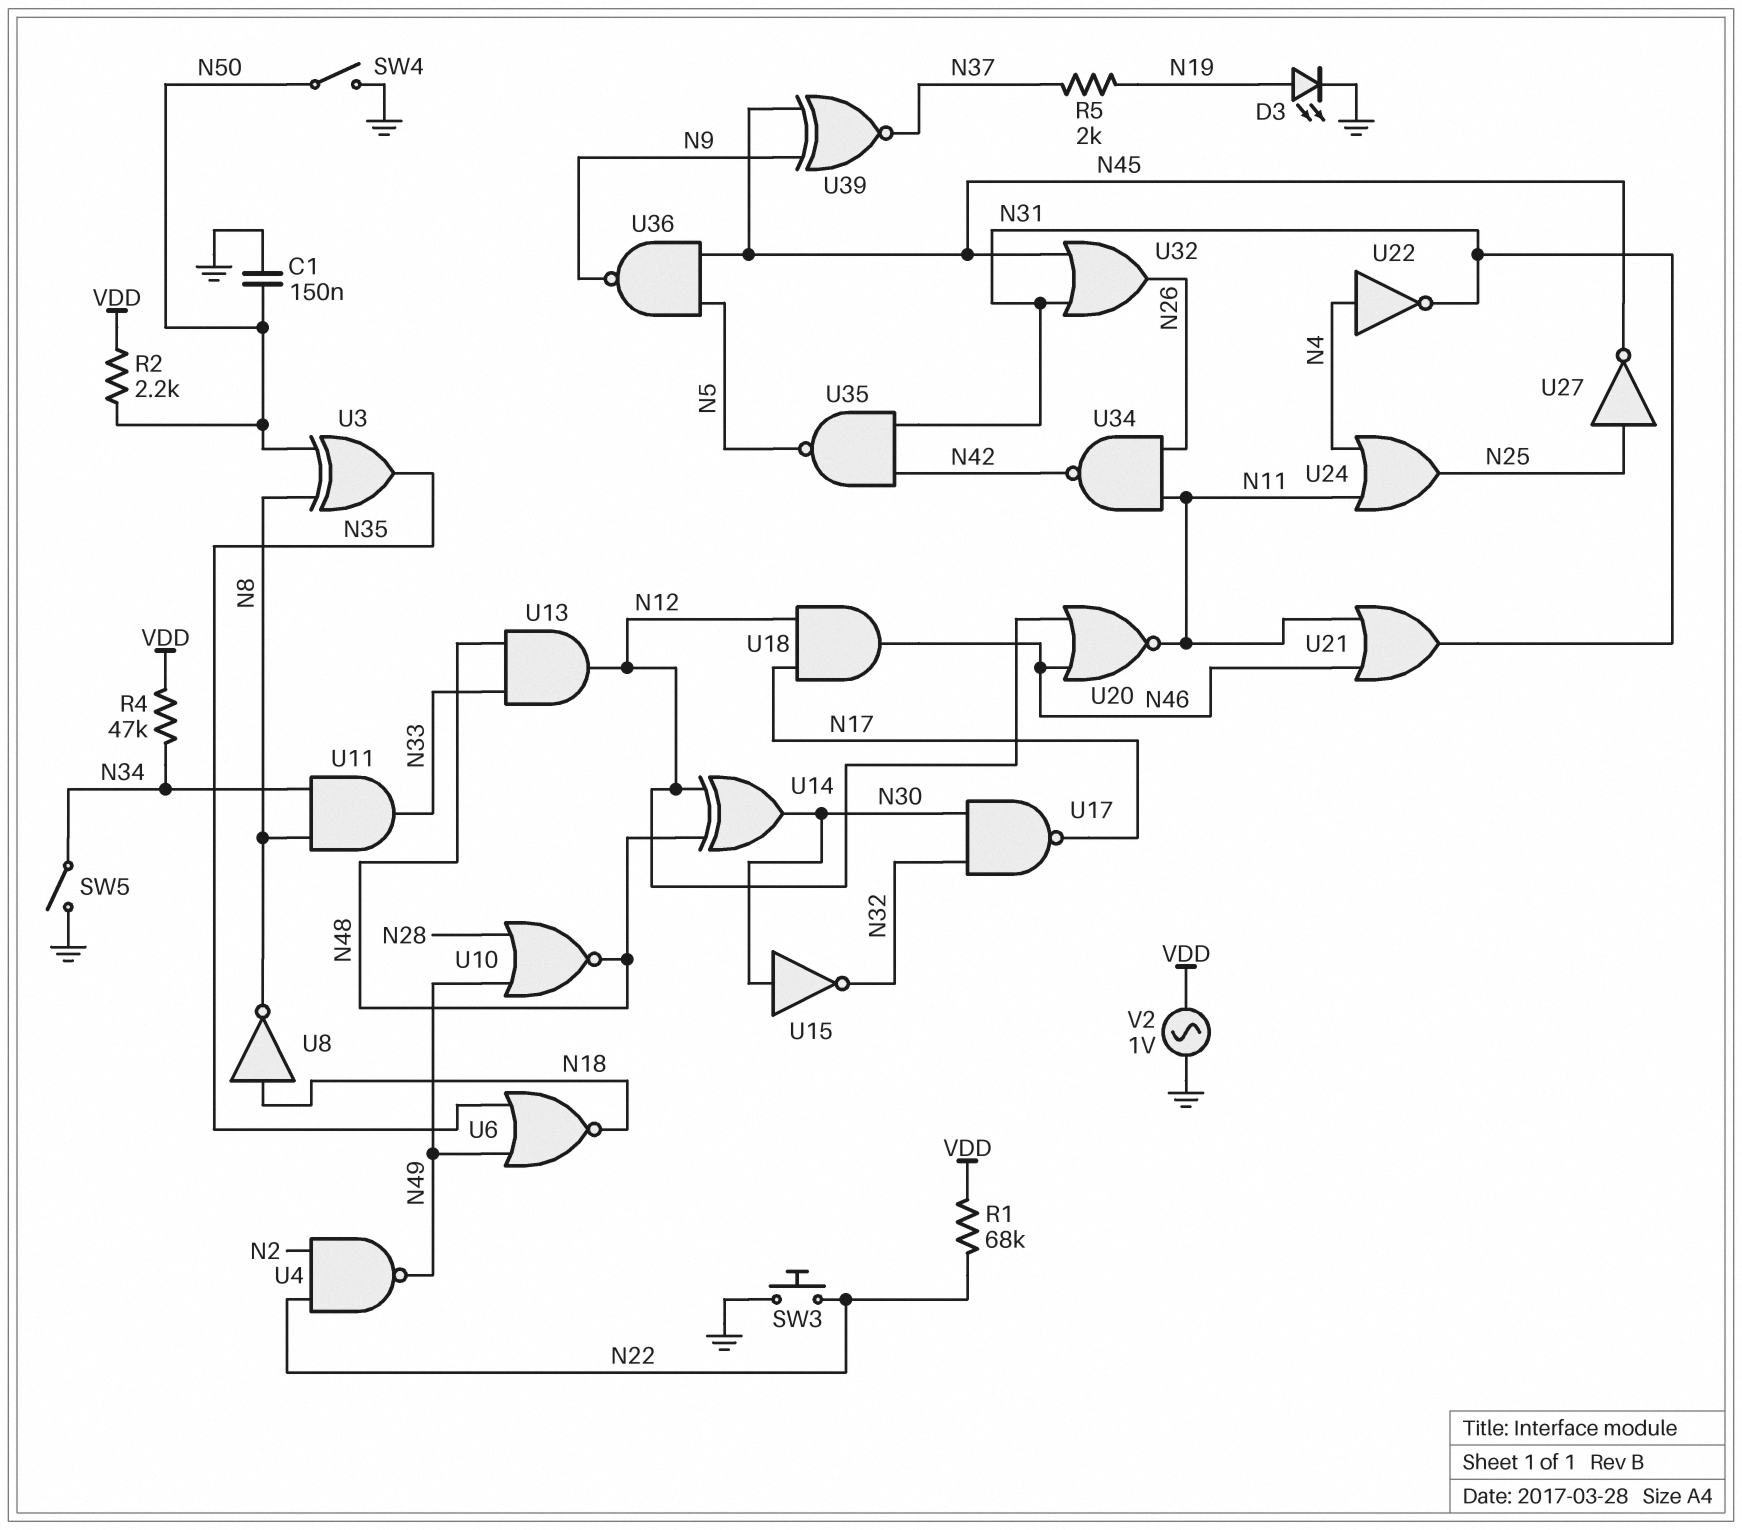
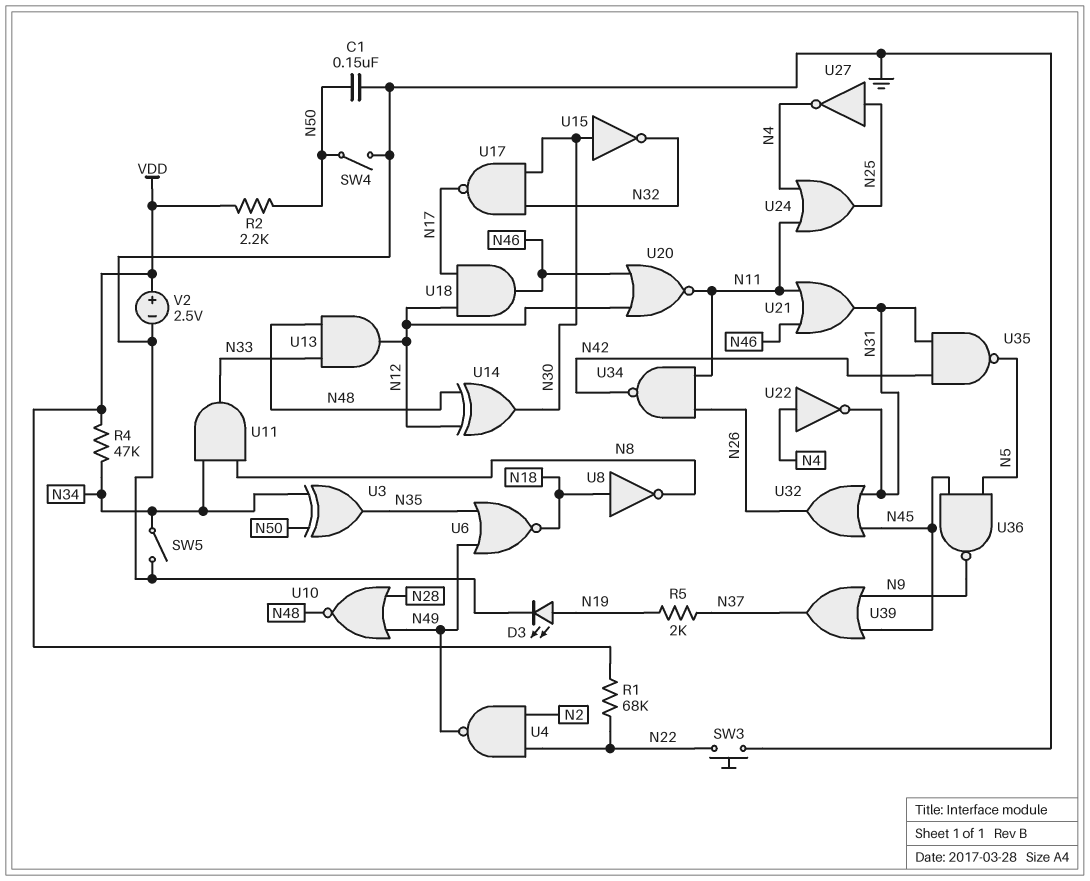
U3: XOR (in N8, in N50, out N35) -> XOR (in N34, in N50, out N35)
U27: NOT (in N25, out N45) -> NOT (in N25, out N4)
U39: XNOR (in N9, in N45, out N37) -> OR (in N9, in N45, out N37)
V2: AC 1V (GND, VDD) -> 2.5V (plus VDD, minus GND)

